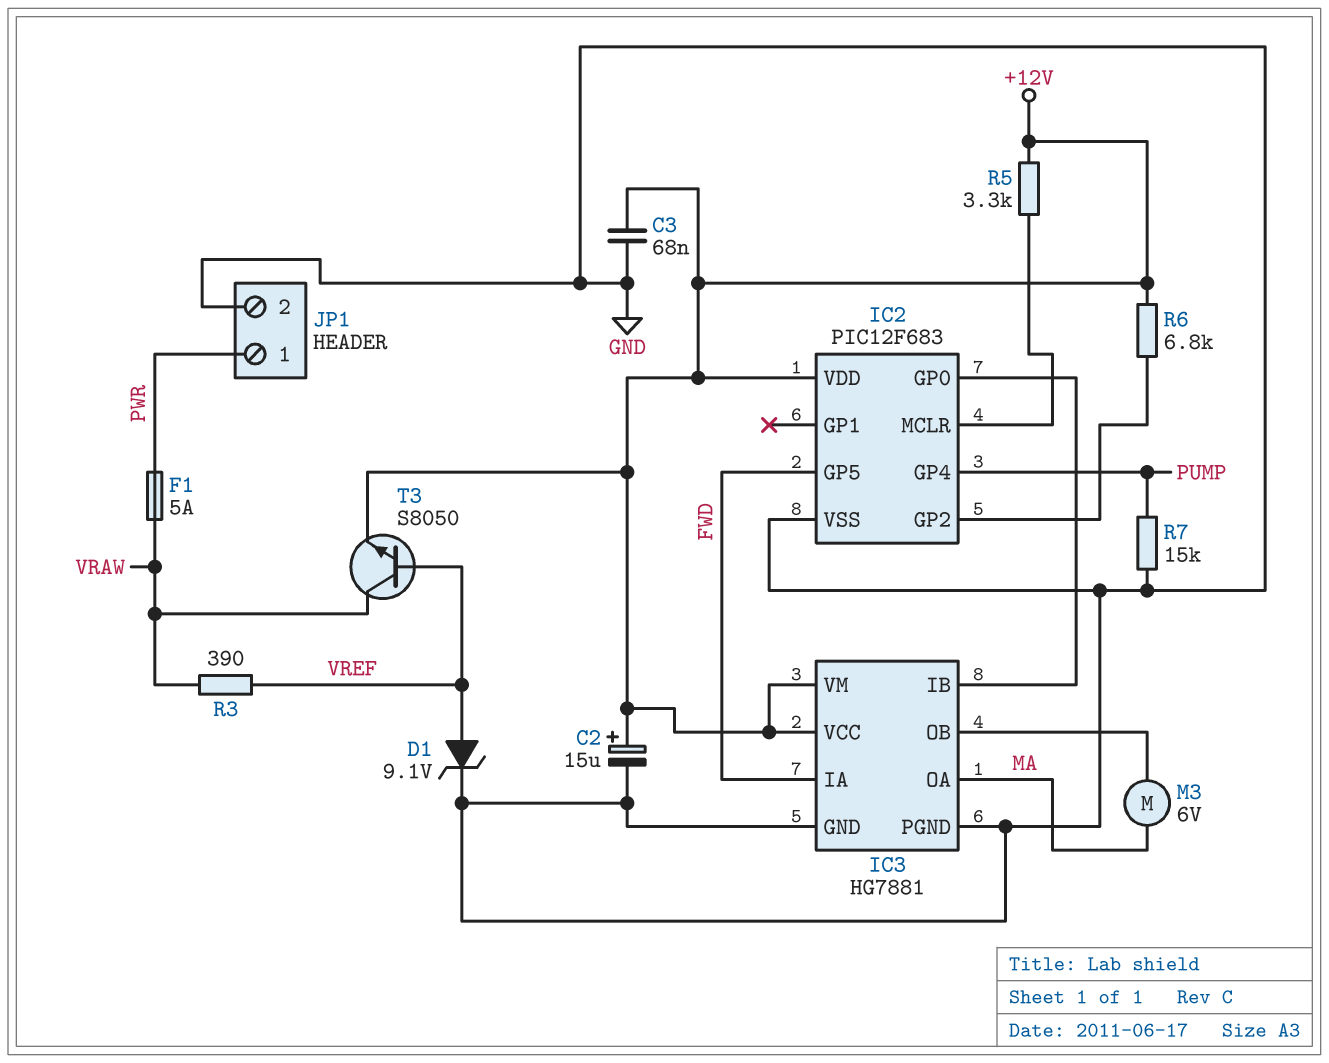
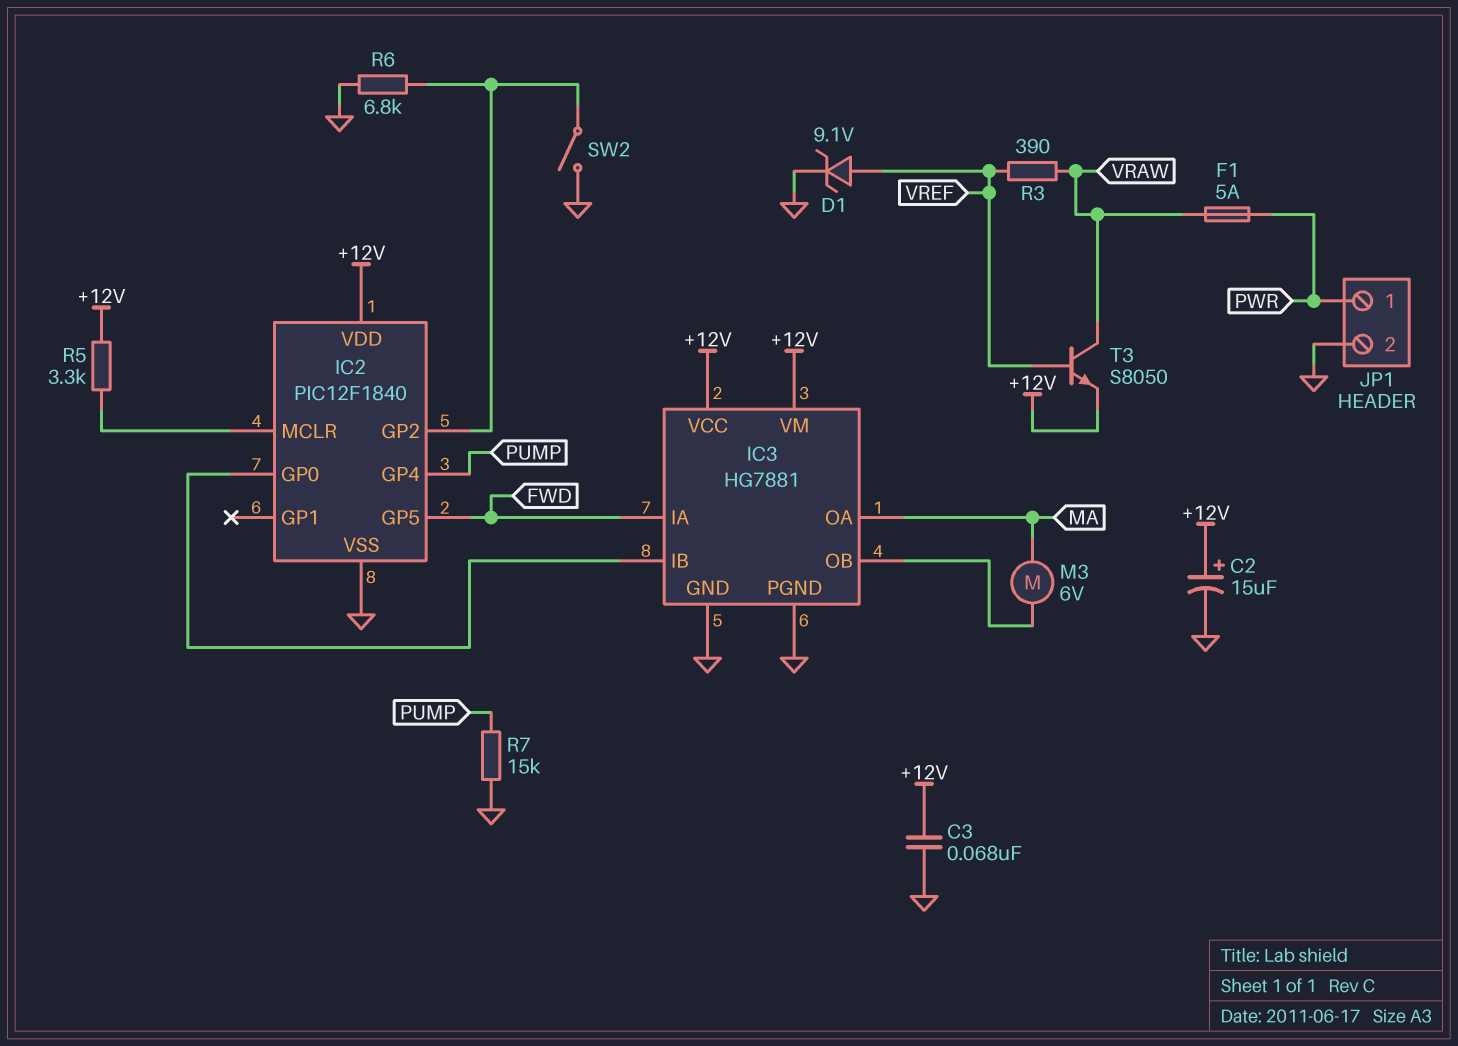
IC2: PIC12F683 -> PIC12F1840
R6: 6.8k (+12V, IC2/GP2) -> 6.8k (GND, IC2/GP2)
SW2: none -> switch (GND, IC2/GP2)

